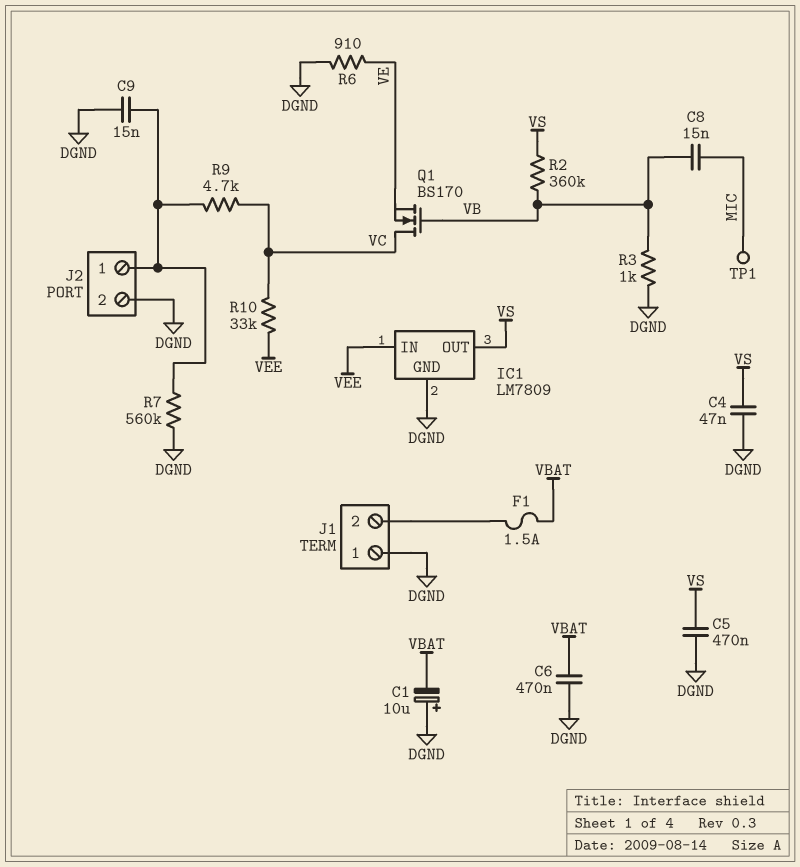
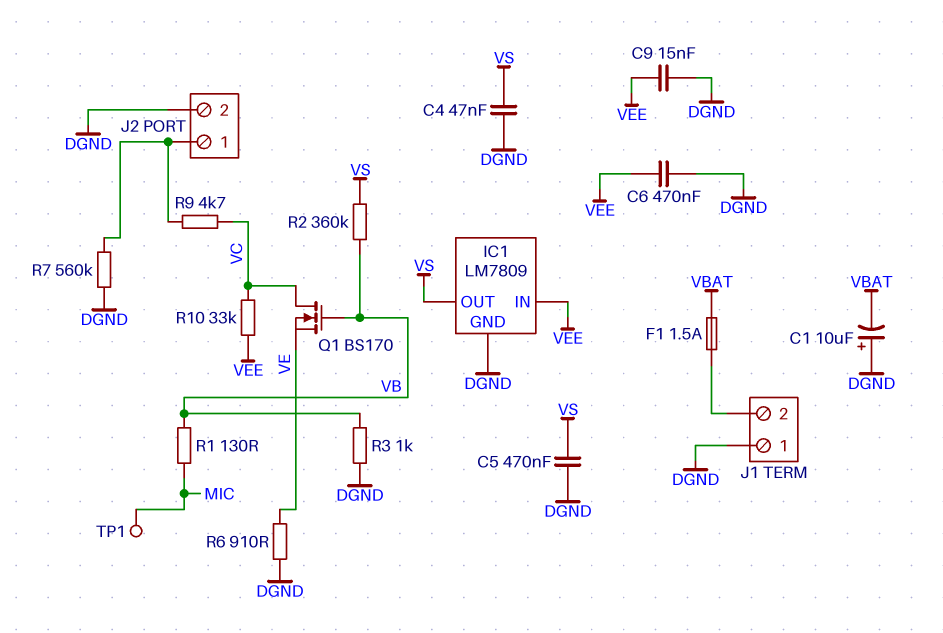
C6: 470nF (DGND, VBAT) -> 470nF (DGND, VEE)
C8: 15nF (MIC, VB) -> none
C9: 15nF (DGND, J2/1) -> 15nF (DGND, VEE)
R1: none -> 130 (MIC, VB)

